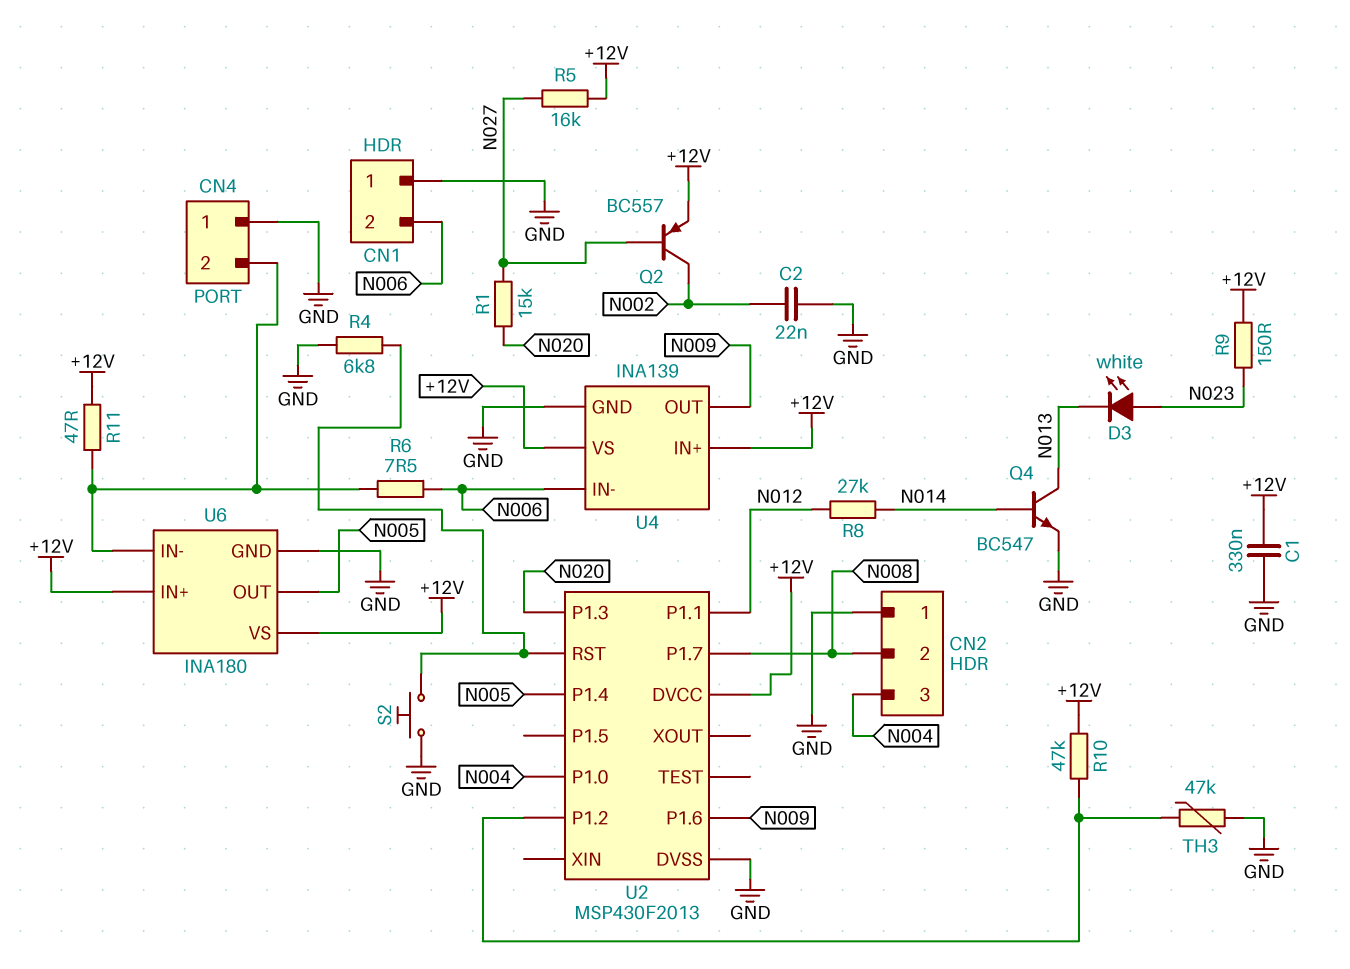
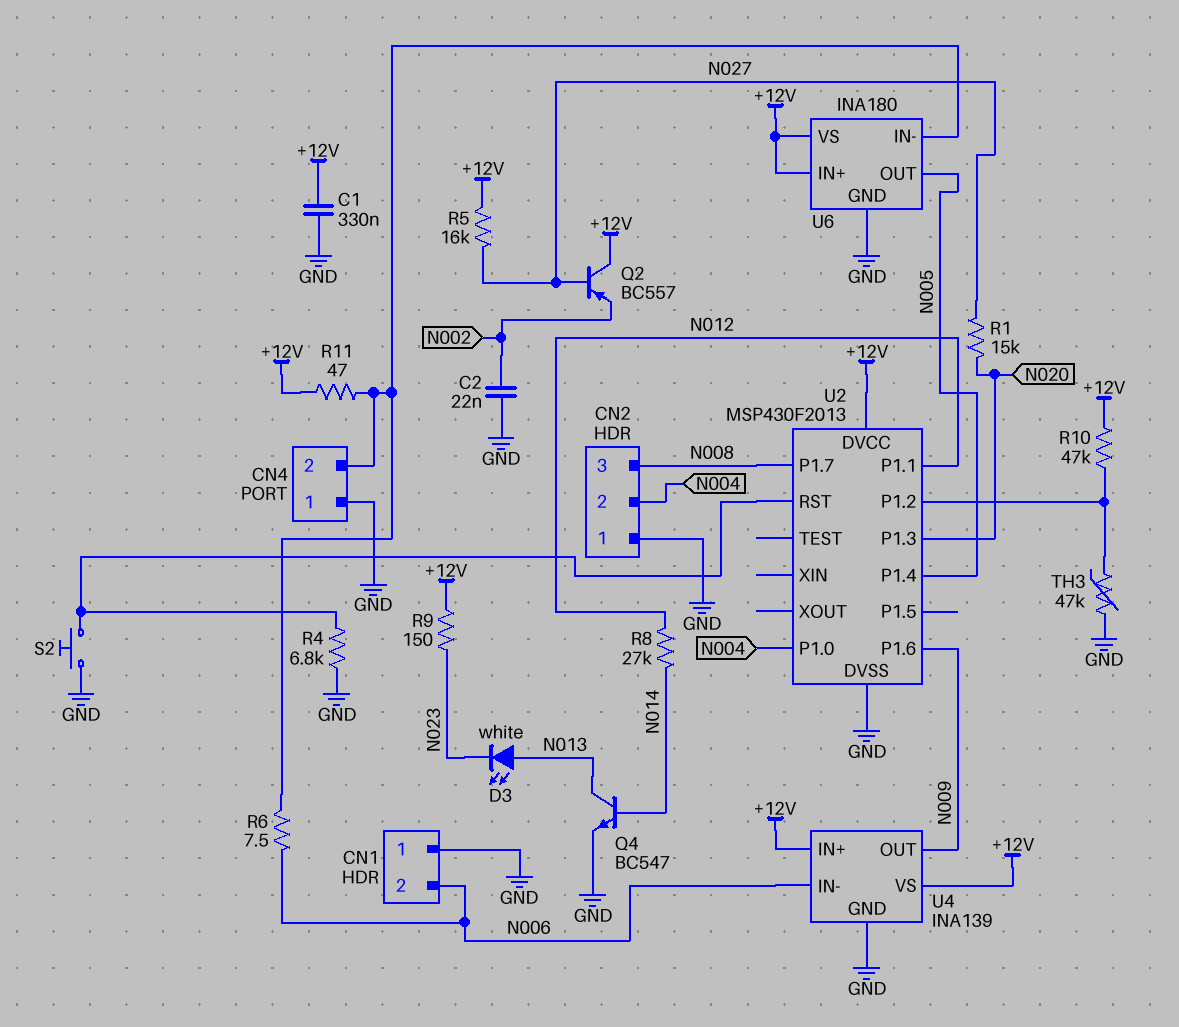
CN2 pin 2: N008 -> N004
CN2 pin 3: N004 -> N008
D3: LED white (A N023, K N013) -> LED white (A N013, K N023)
Q2: PNP BC557 (B N027, C N002, E +12V) -> PNP BC557 (B N027, C +12V, E N002)

